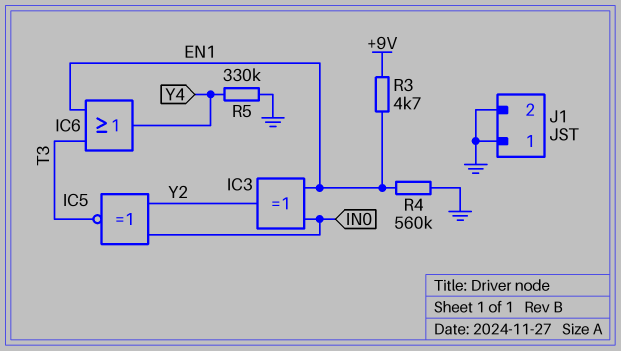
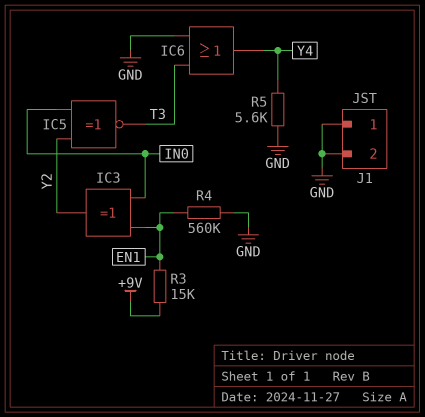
IC6: OR (in EN1, in T3, out Y4) -> OR (in GND, in T3, out Y4)
R3: 4.7k (+9V, EN1) -> 15k (+9V, EN1)
R5: 330k (GND, Y4) -> 5.6k (GND, Y4)

